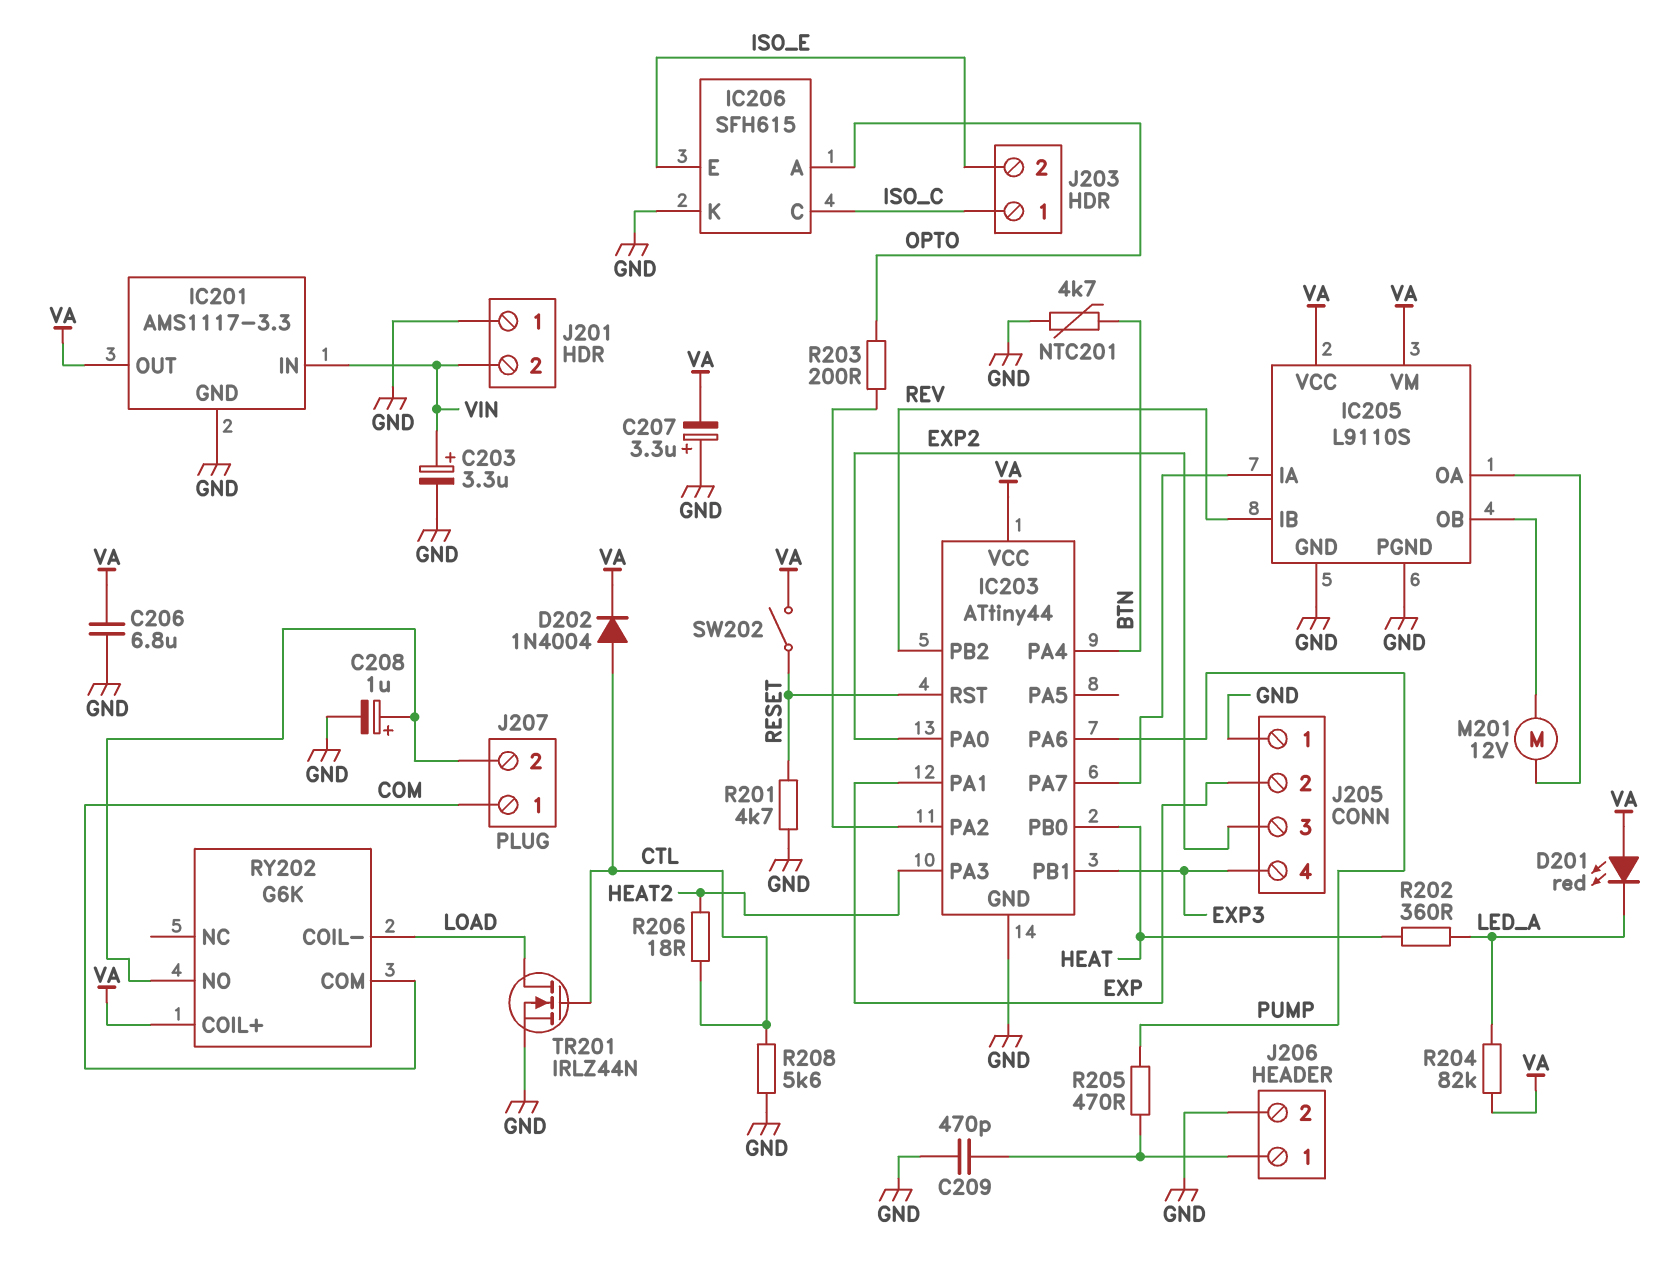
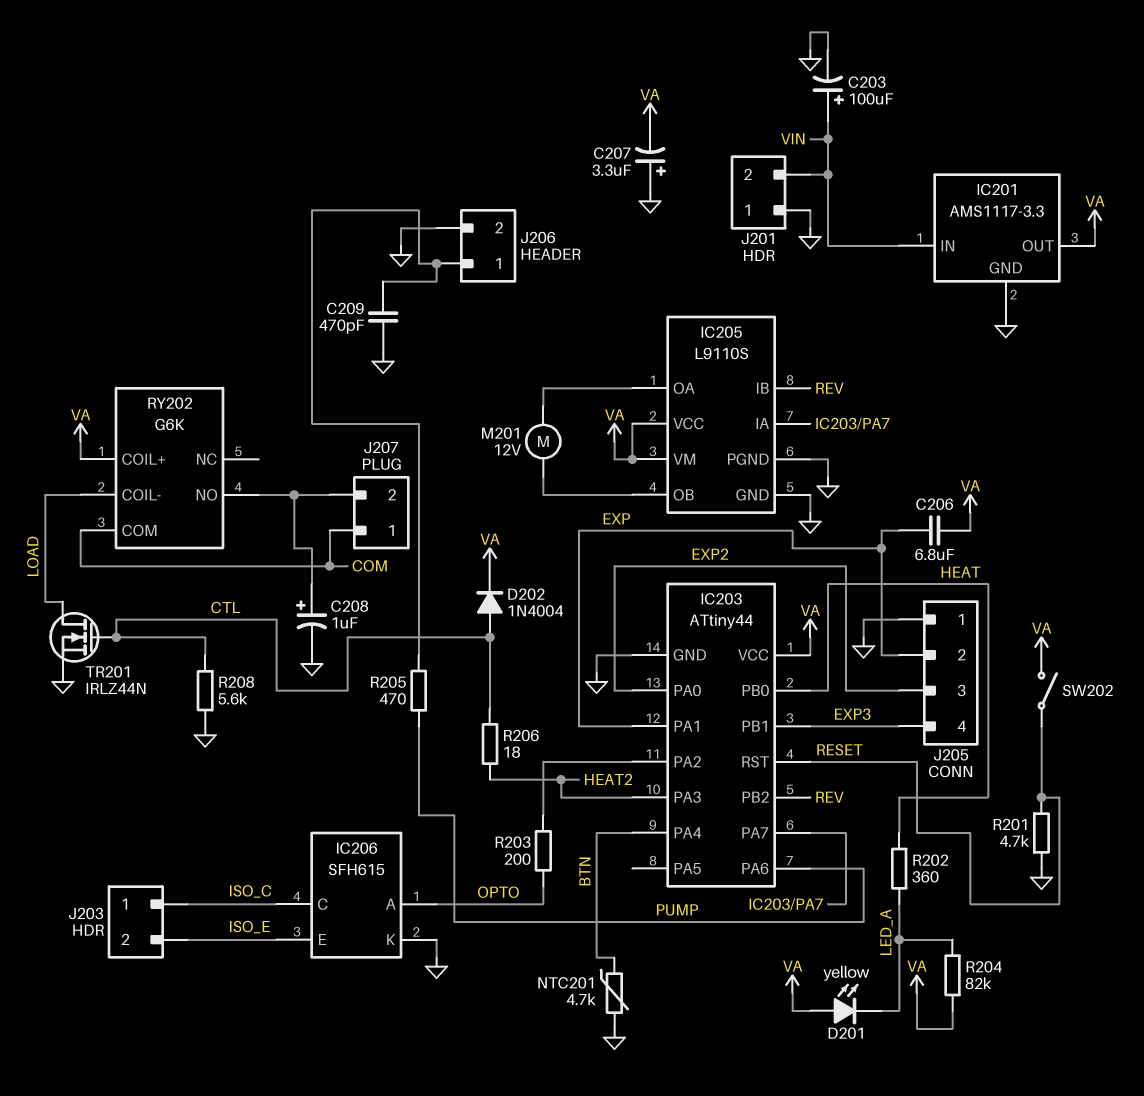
C203: 3.3uF (plus VIN, minus GND) -> 100uF (plus VIN, minus GND)
C206: 6.8uF (GND, VA) -> 6.8uF (EXP, VA)
D201: LED red (A VA, K LED_A) -> LED yellow (A VA, K LED_A)

